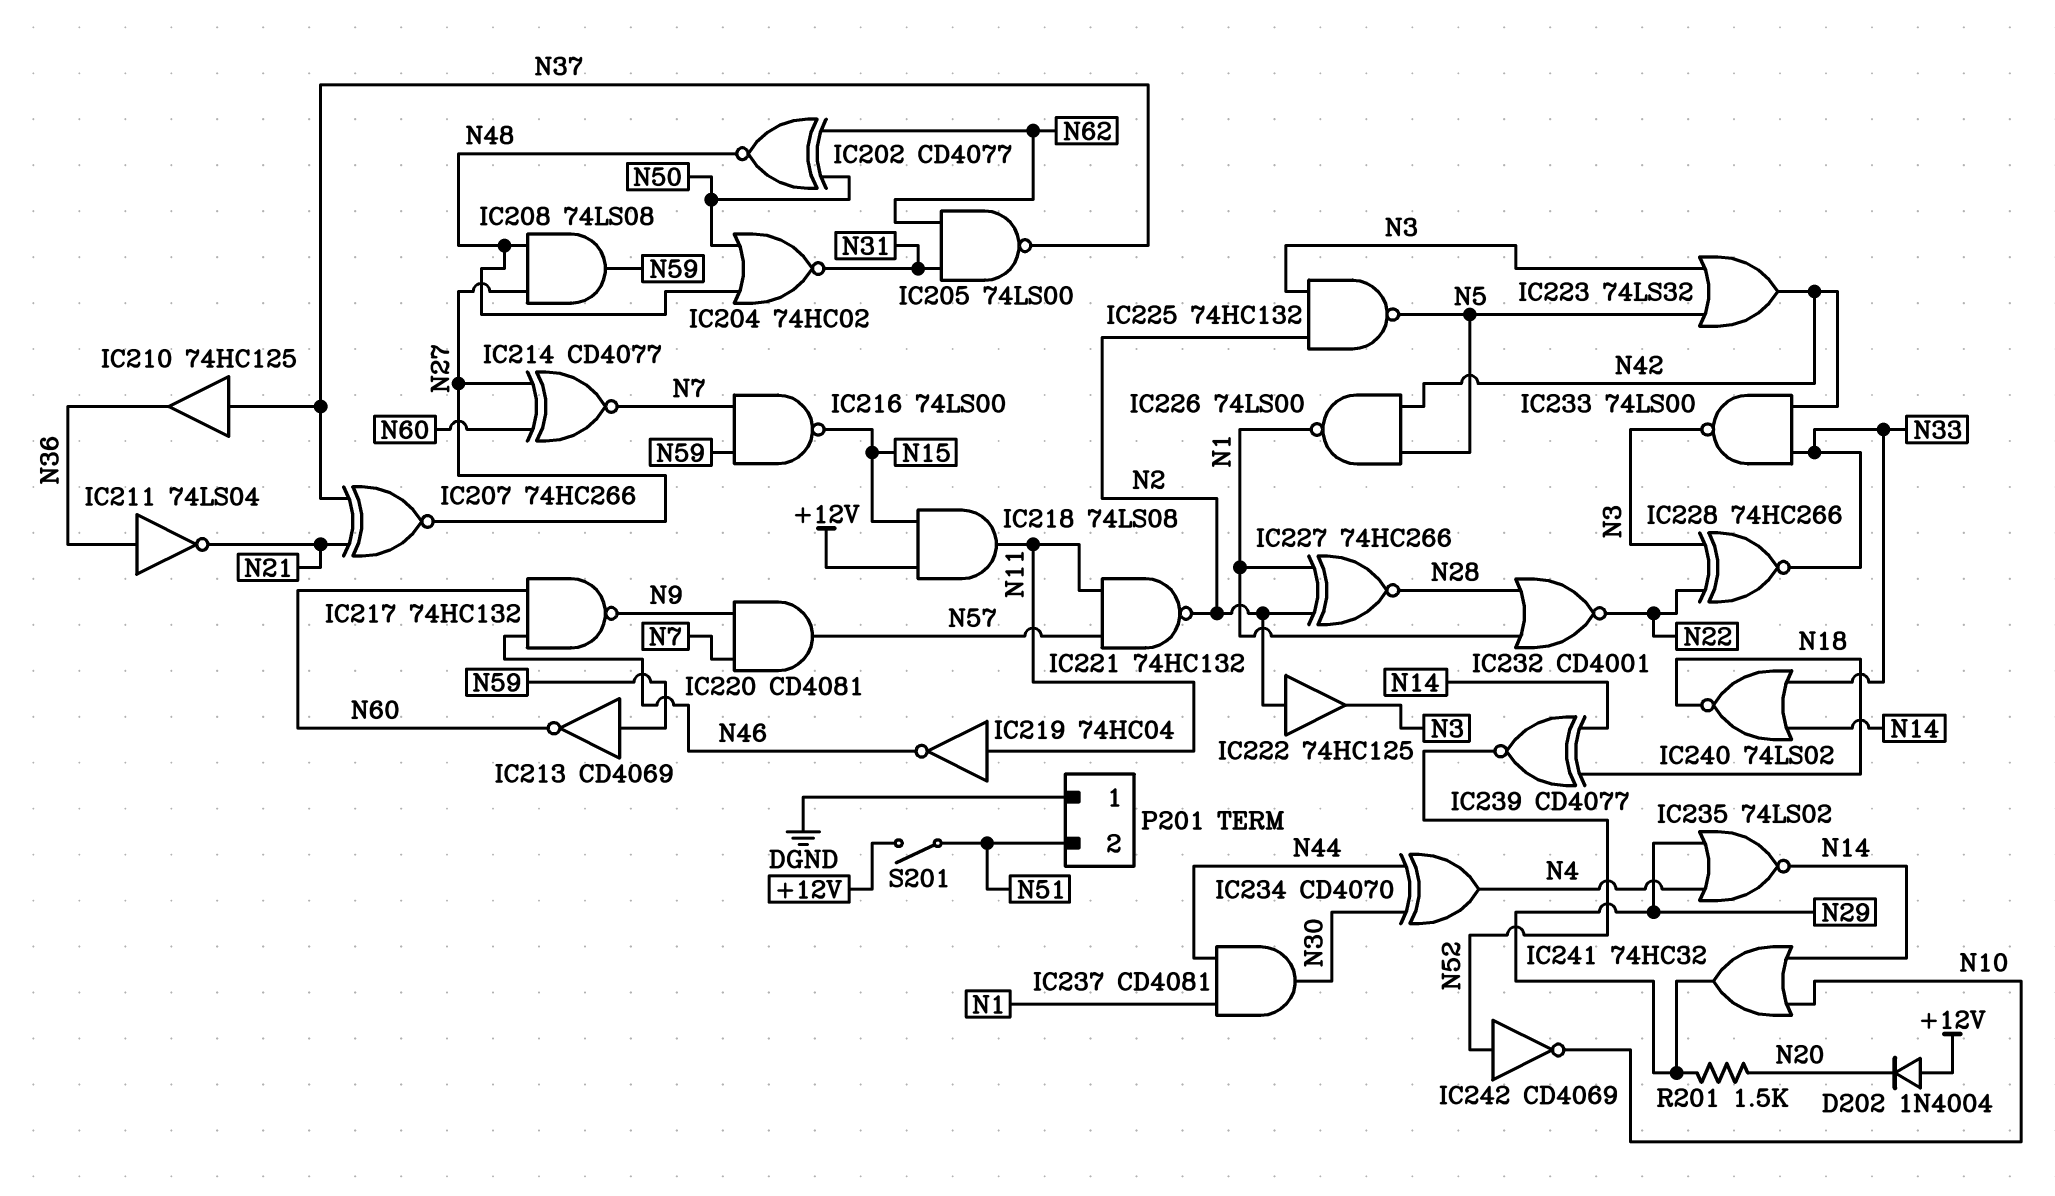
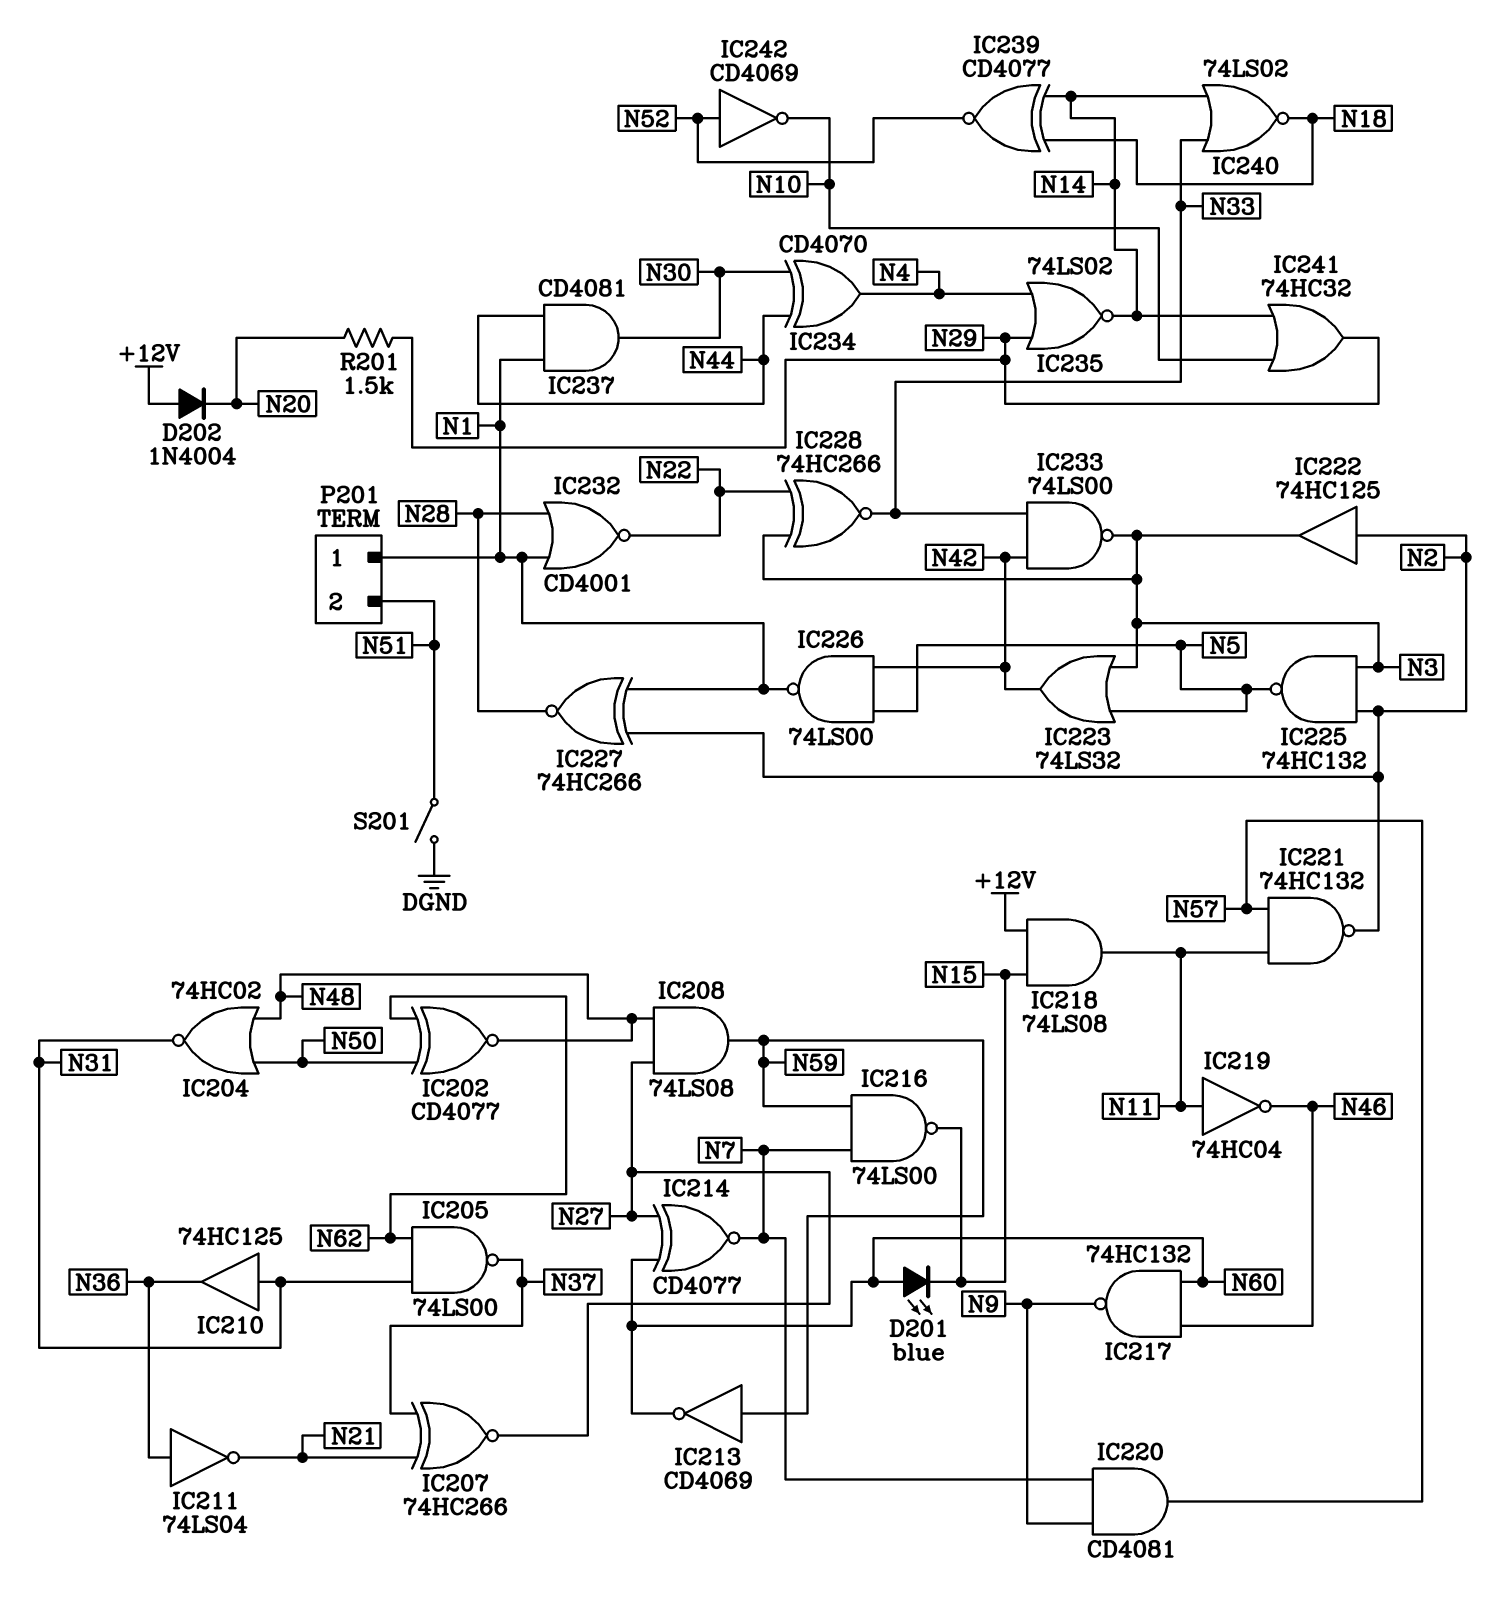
D201: none -> LED blue (A N60, K N15)
IC210: buffer 74HC125 (in N37, out N36) -> buffer 74HC125 (in N31, out N36)
P201 pin 1: DGND -> N1
S201: switch (+12V, N51) -> switch (DGND, N51)

